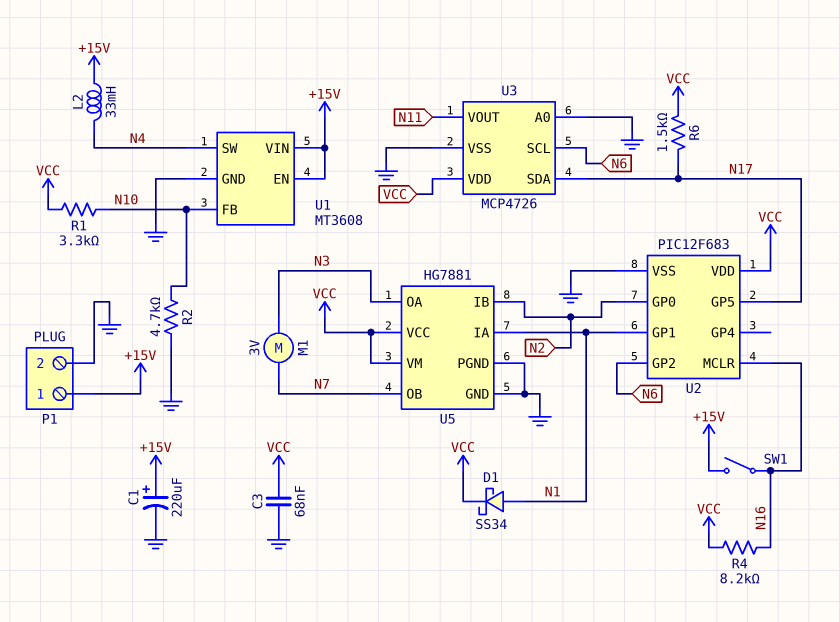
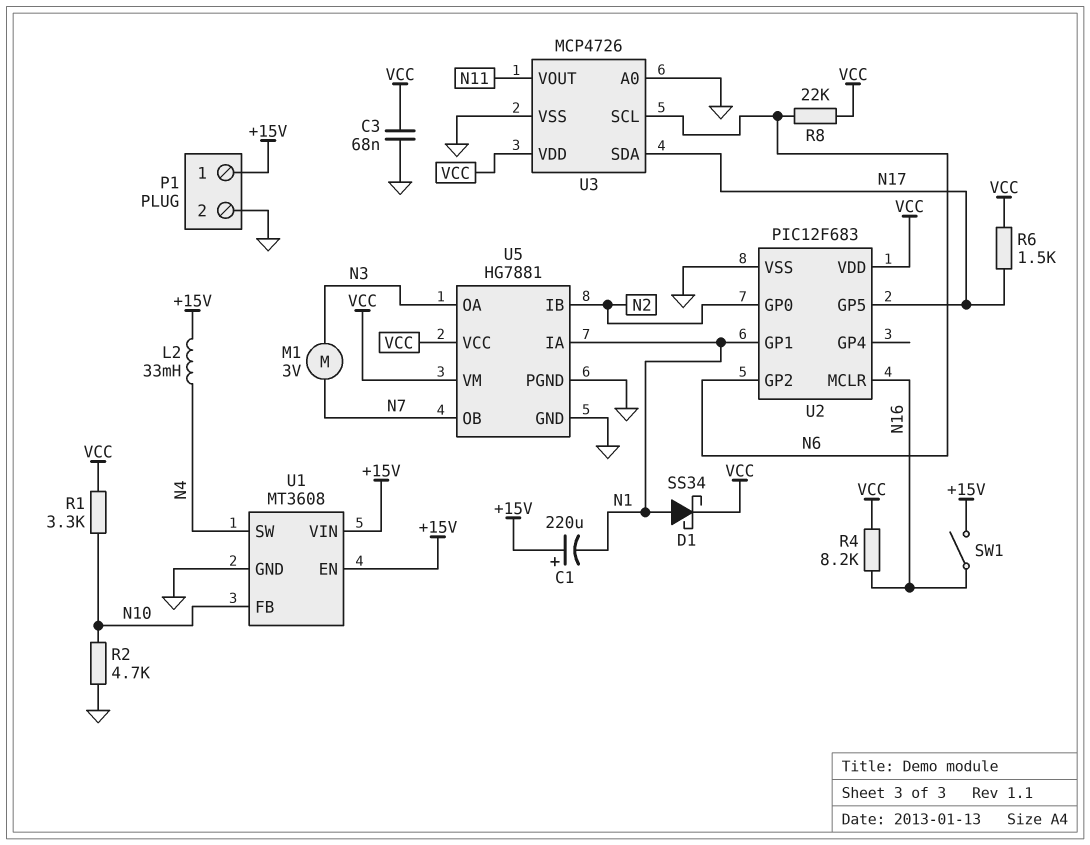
C1: 220uF (plus +15V, minus GND) -> 220uF (plus +15V, minus N1)
R8: none -> 22k (N6, VCC)

